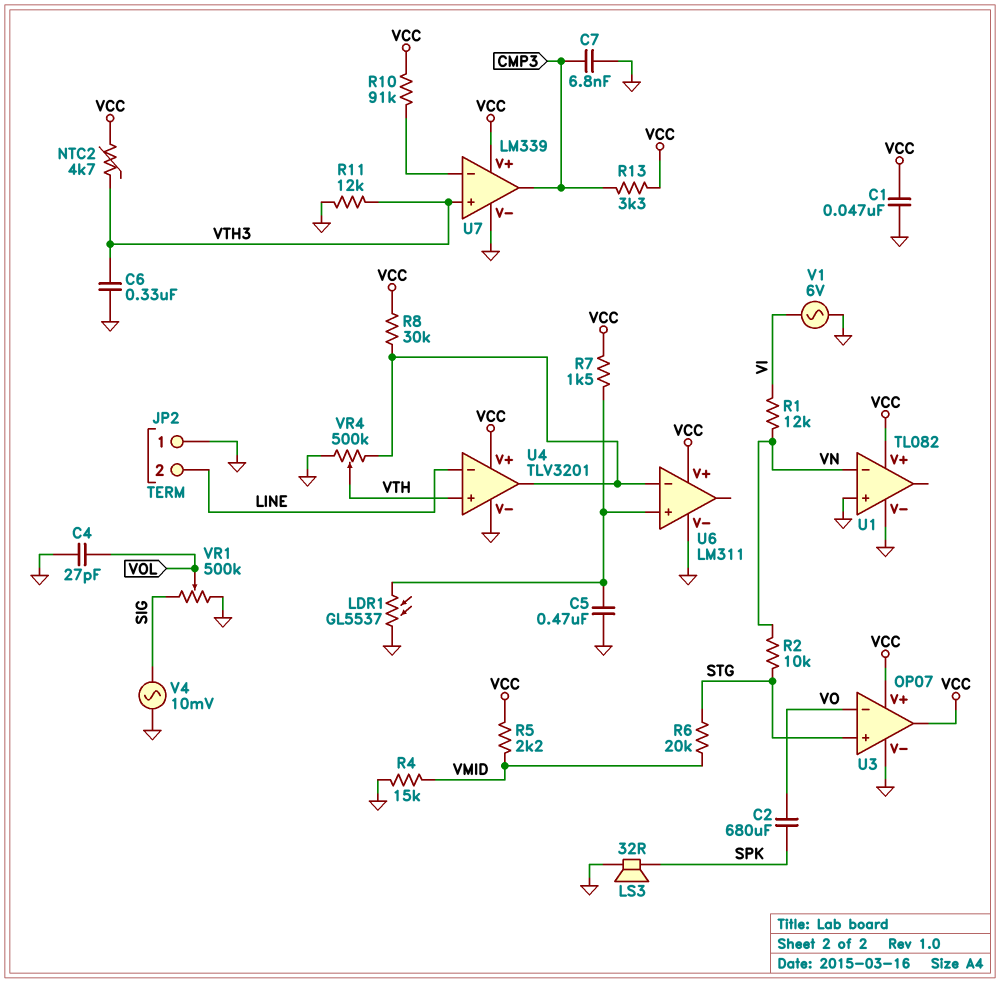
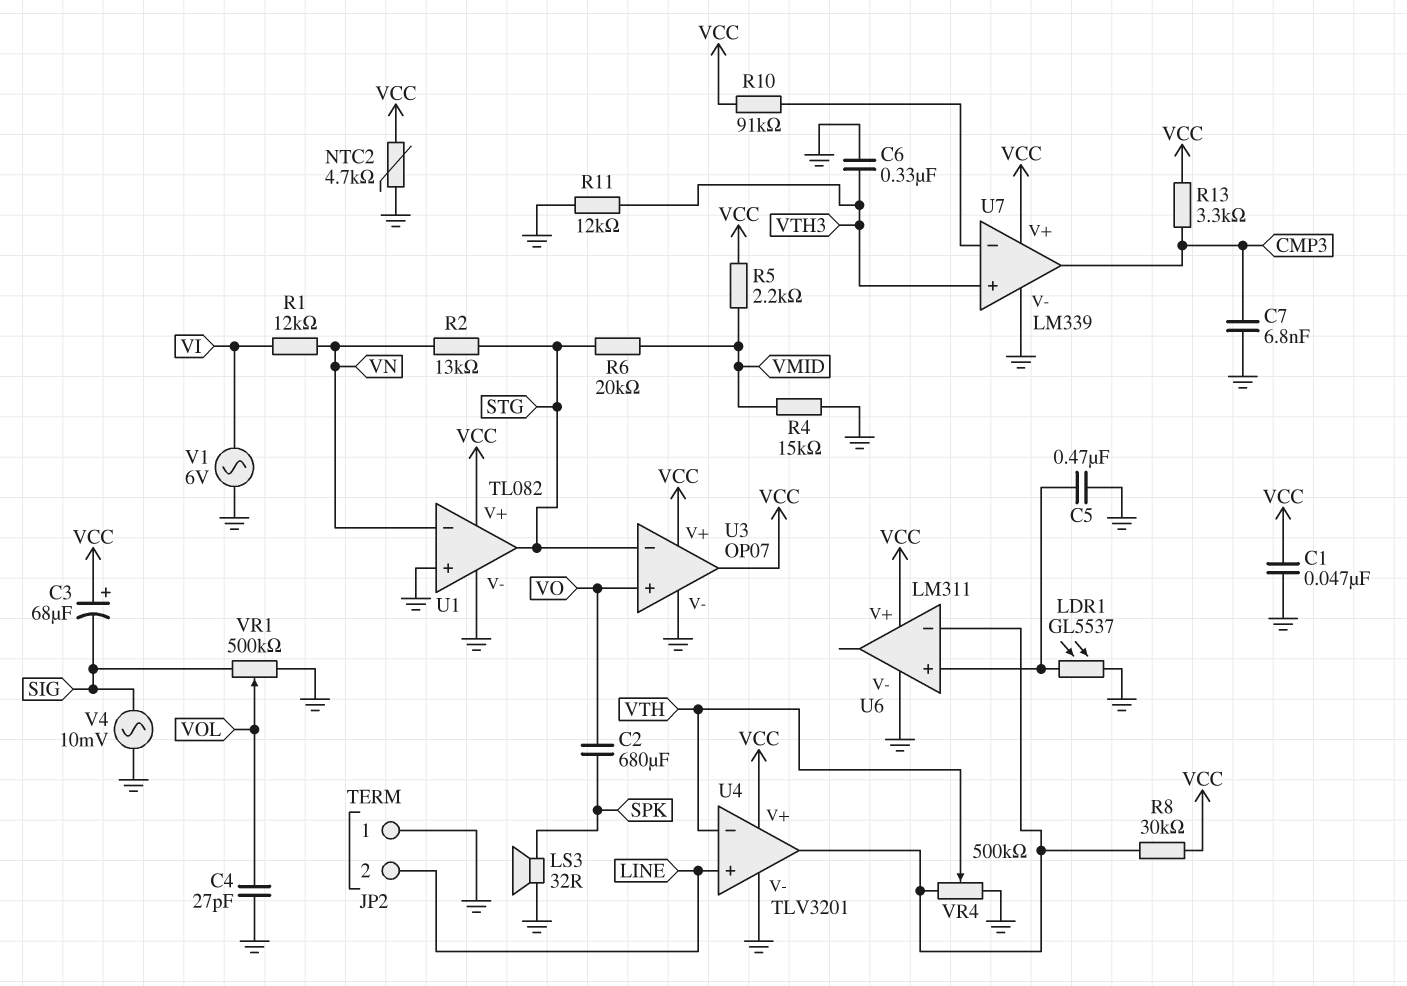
C3: none -> 68uF (plus VCC, minus SIG)
NTC2: 4.7k (VCC, VTH3) -> 4.7k (GND, VCC)
R2: 10k (STG, VN) -> 13k (STG, VN)
R7: 1.5k (U6/in+, VCC) -> none
U1 pin out: none -> STG
U3 pin in+: STG -> VO
U3 pin in-: VO -> STG
U4 pin in+: VTH -> LINE
U4 pin in-: LINE -> VTH

